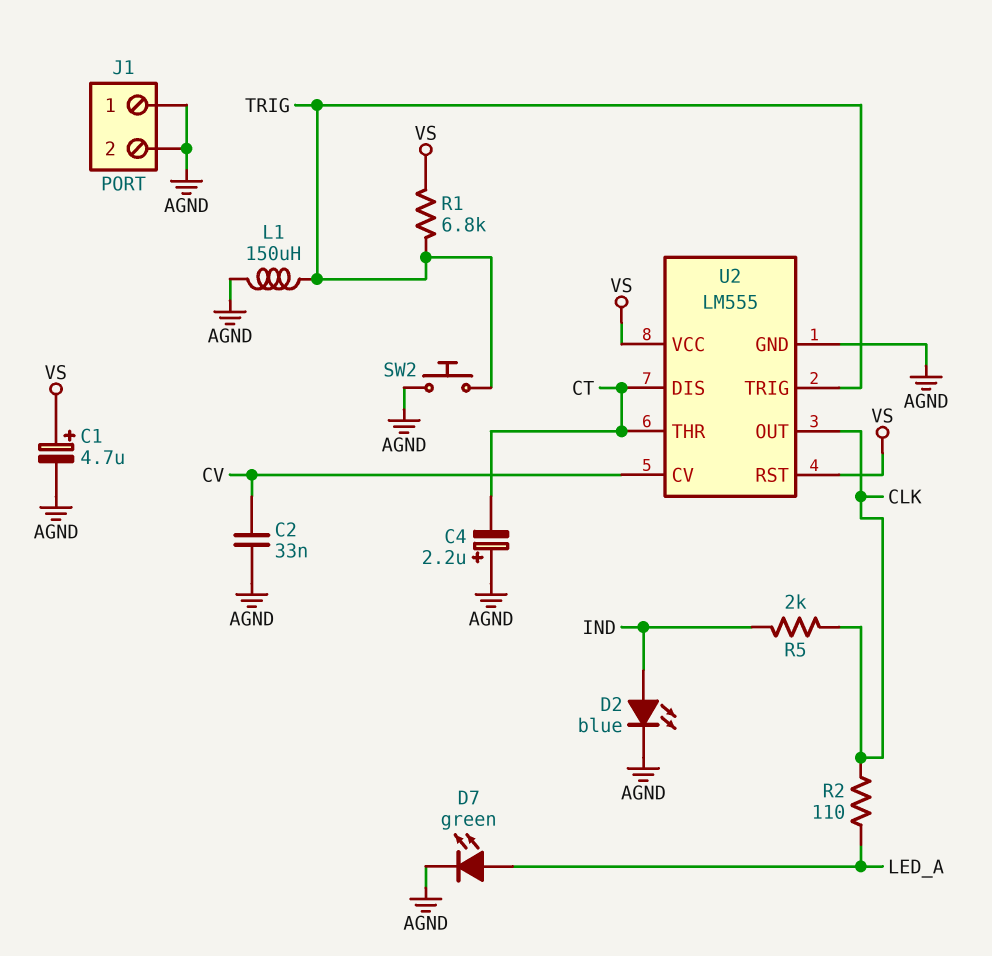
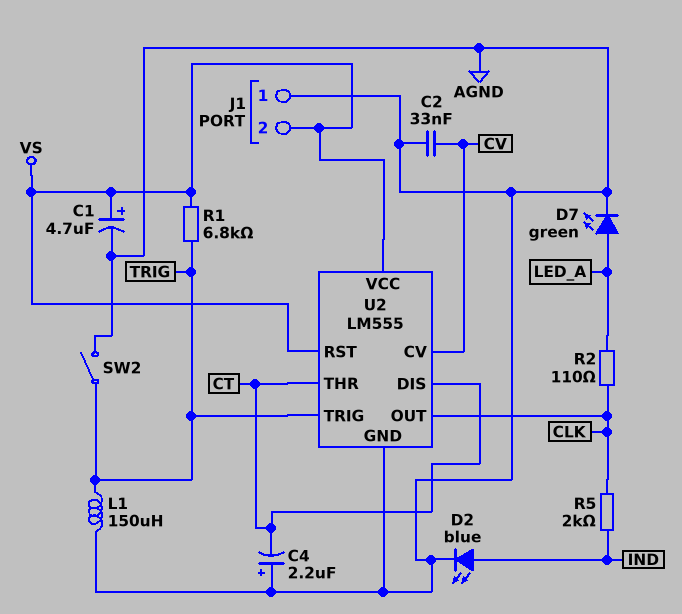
J1 pin 2: AGND -> VS
SW2: button (AGND, TRIG) -> switch (AGND, TRIG)

